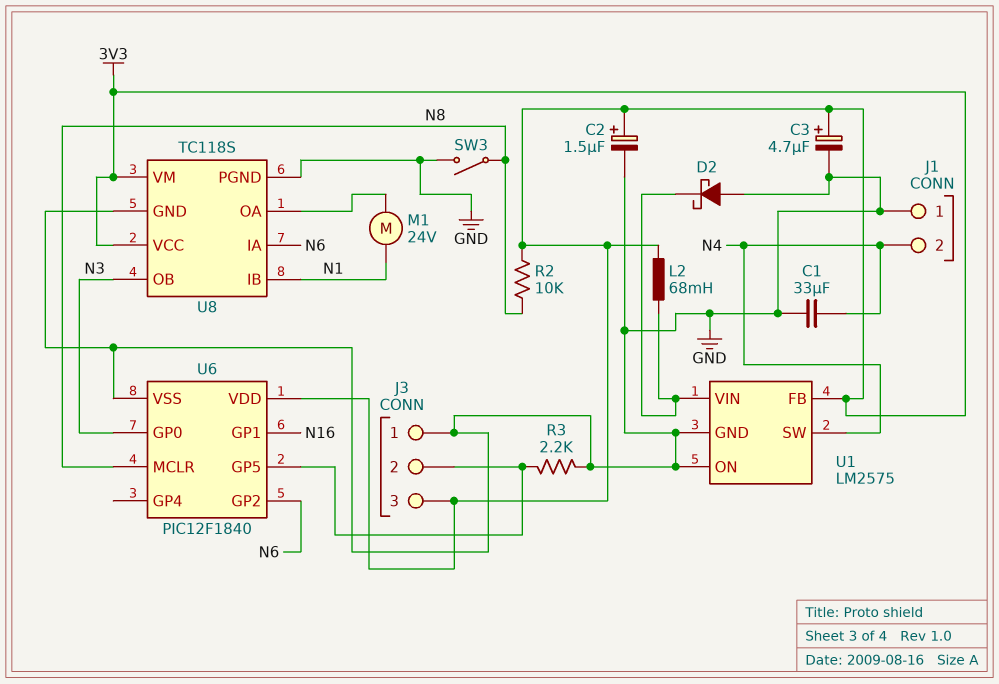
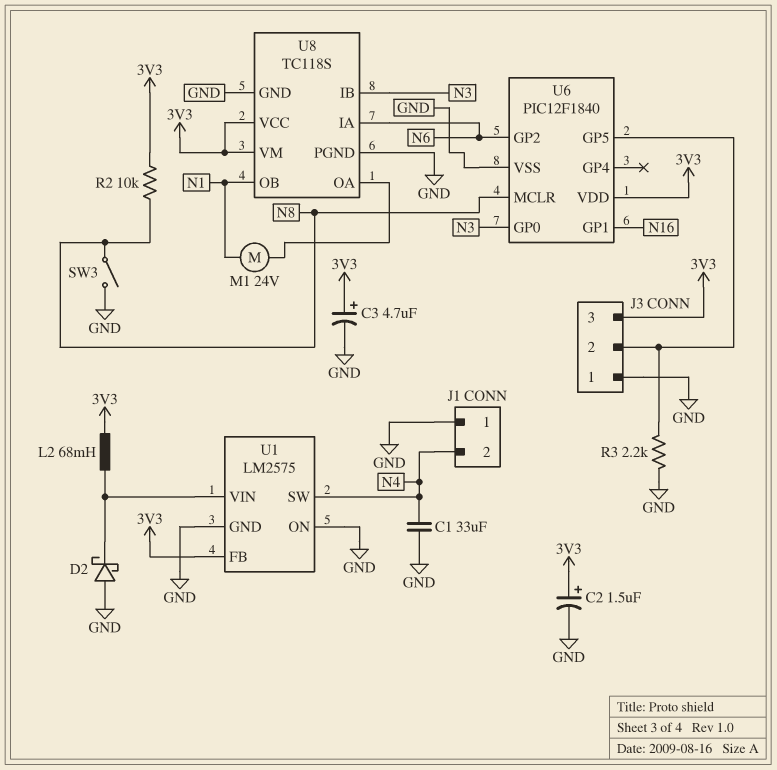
U8 pin IB: N1 -> N3
U8 pin OB: N3 -> N1

